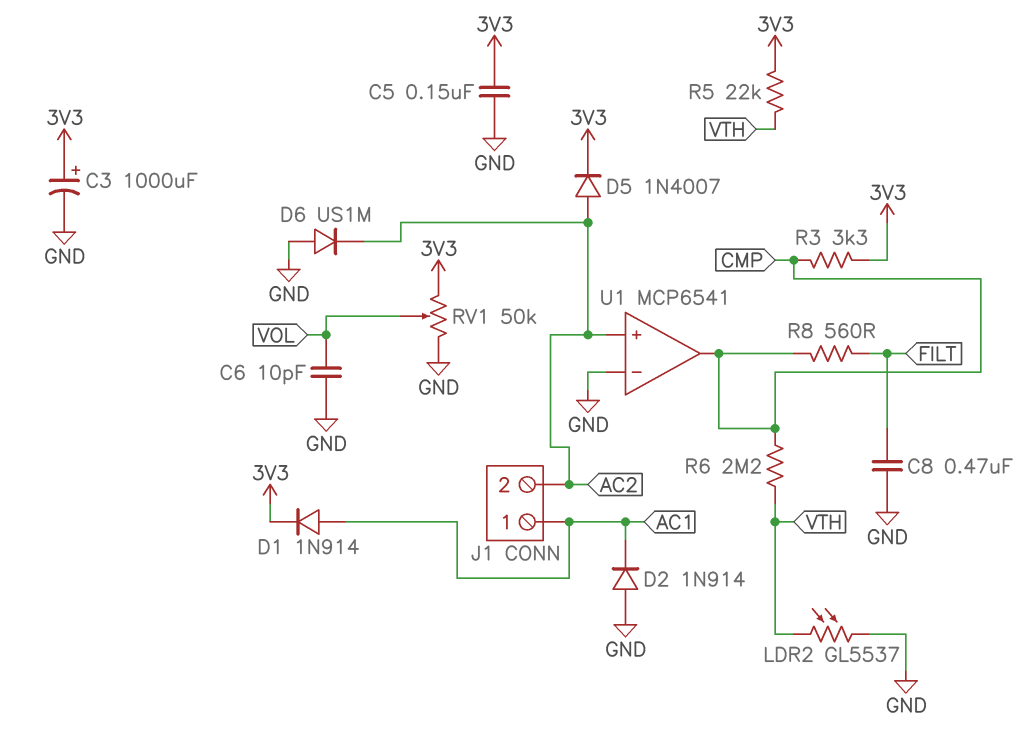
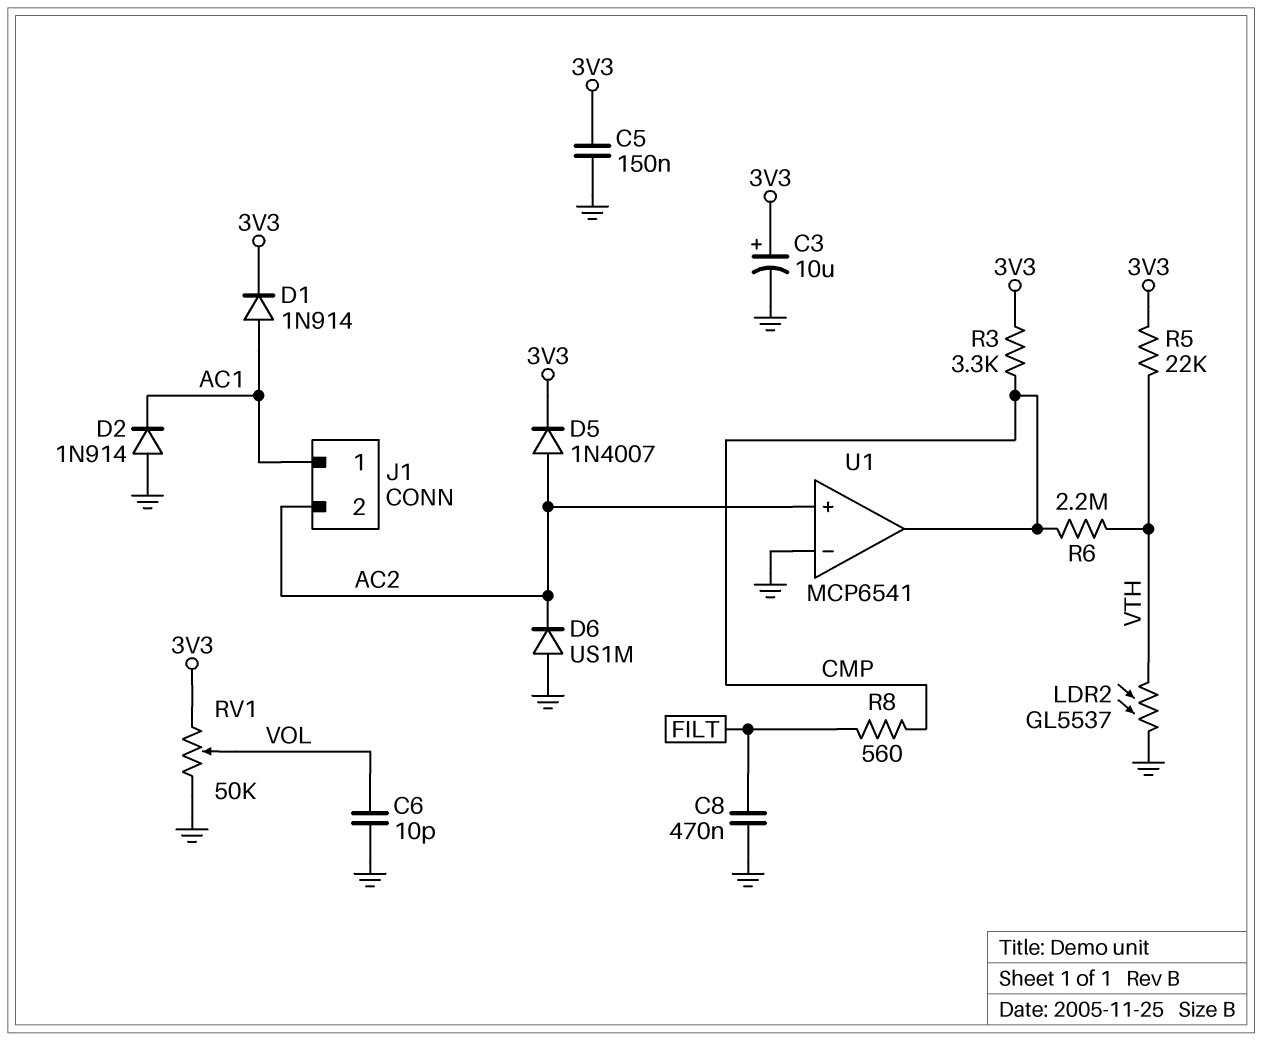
C3: 1000uF (plus 3V3, minus GND) -> 10uF (plus 3V3, minus GND)

